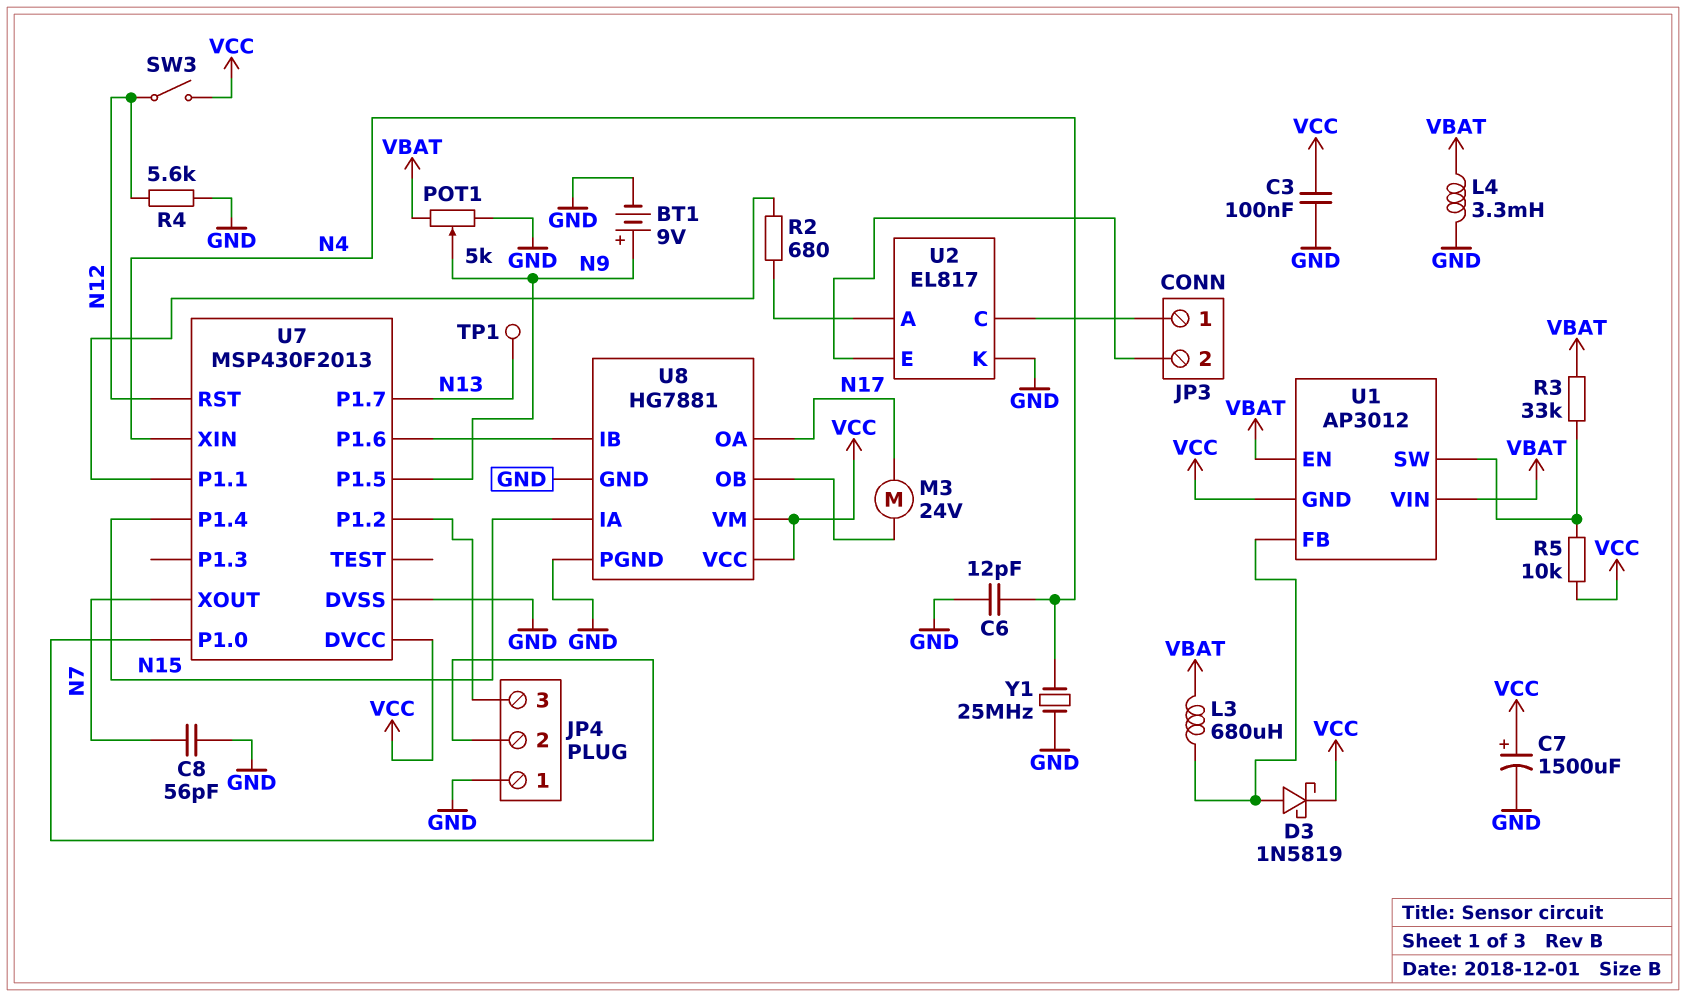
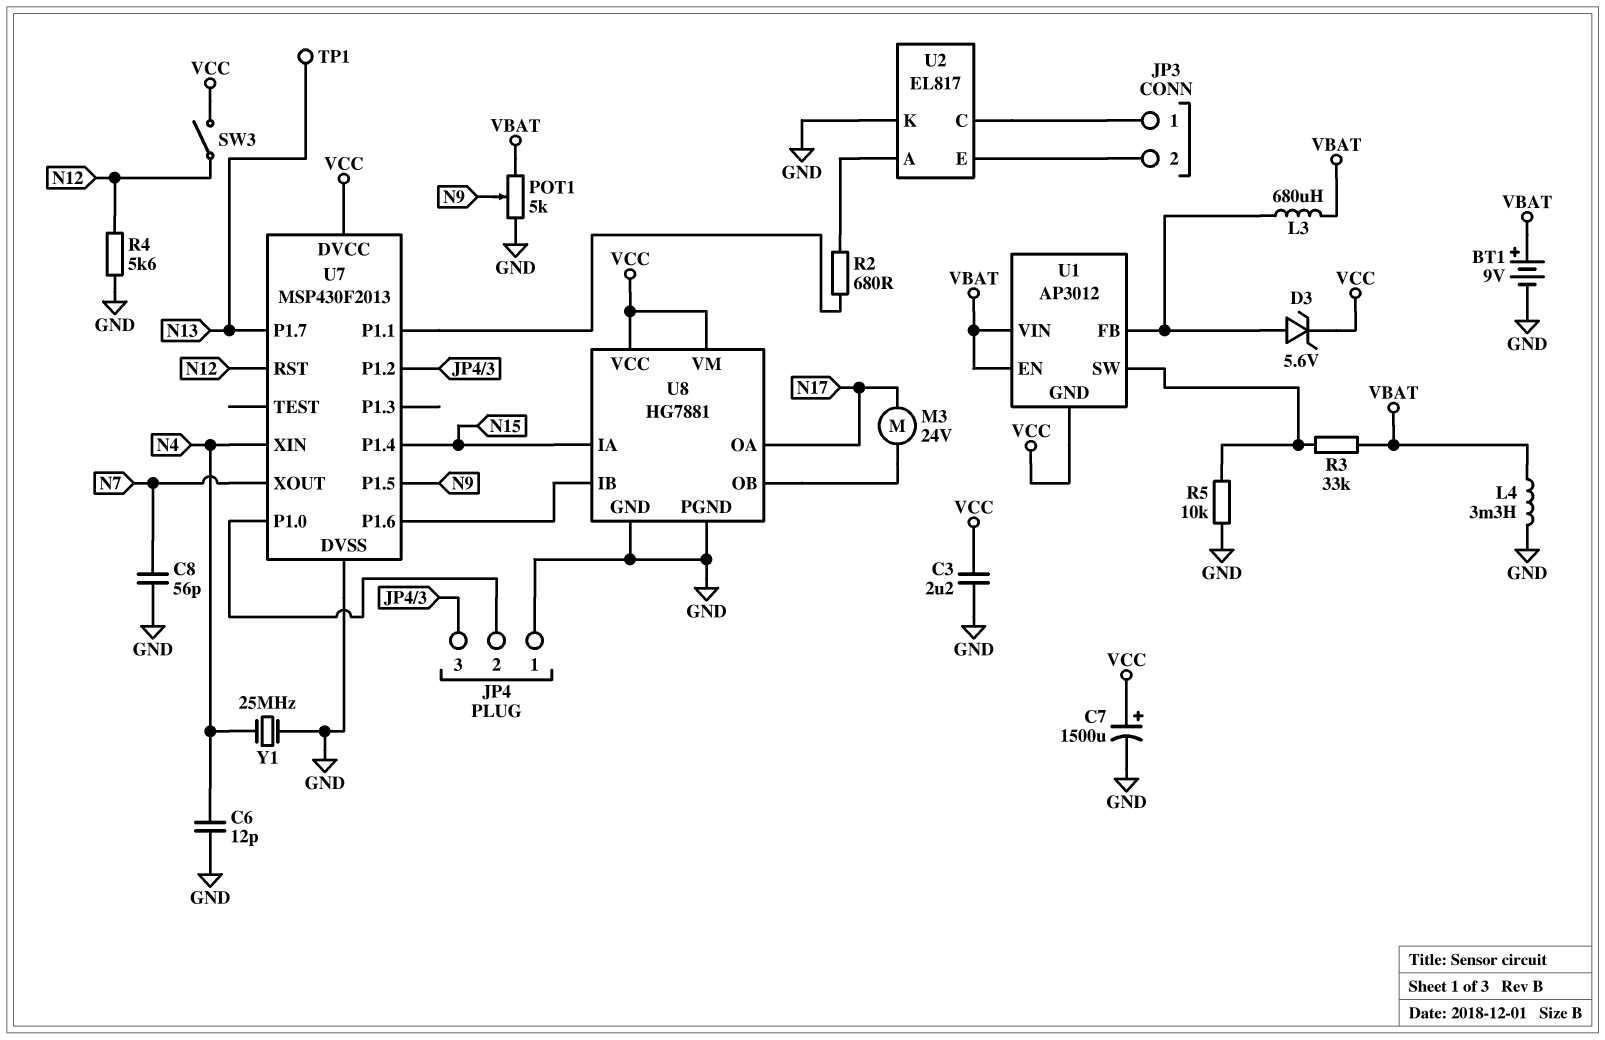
BT1: 9V (plus N9, minus GND) -> 9V (plus VBAT, minus GND)
C3: 100nF (GND, VCC) -> 2.2uF (GND, VCC)
D3: schottky 1N5819 (A U1/FB, K VCC) -> zener 5.6V (A U1/FB, K VCC)
R5: 10k (U1/SW, VCC) -> 10k (GND, U1/SW)

